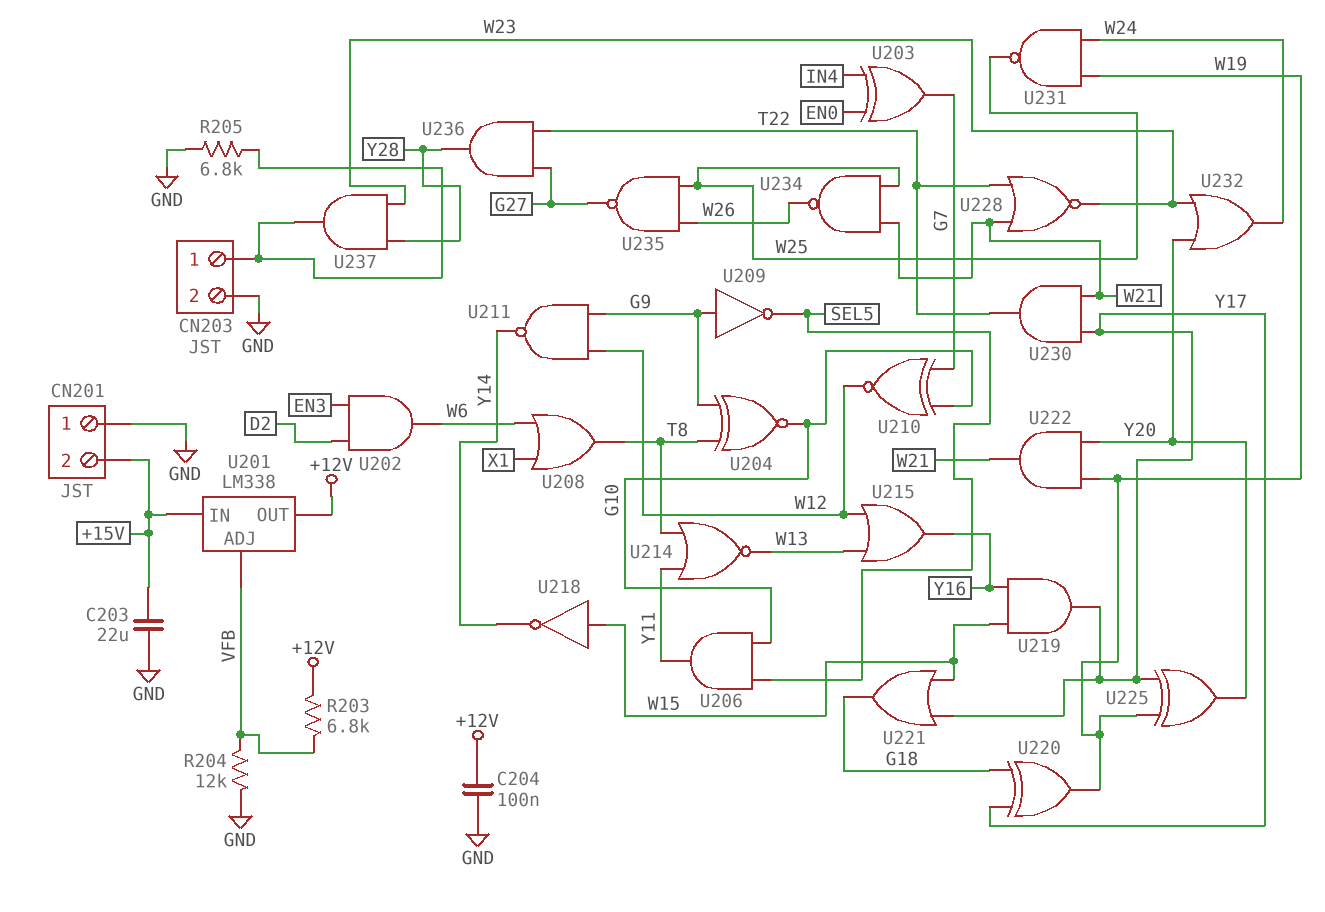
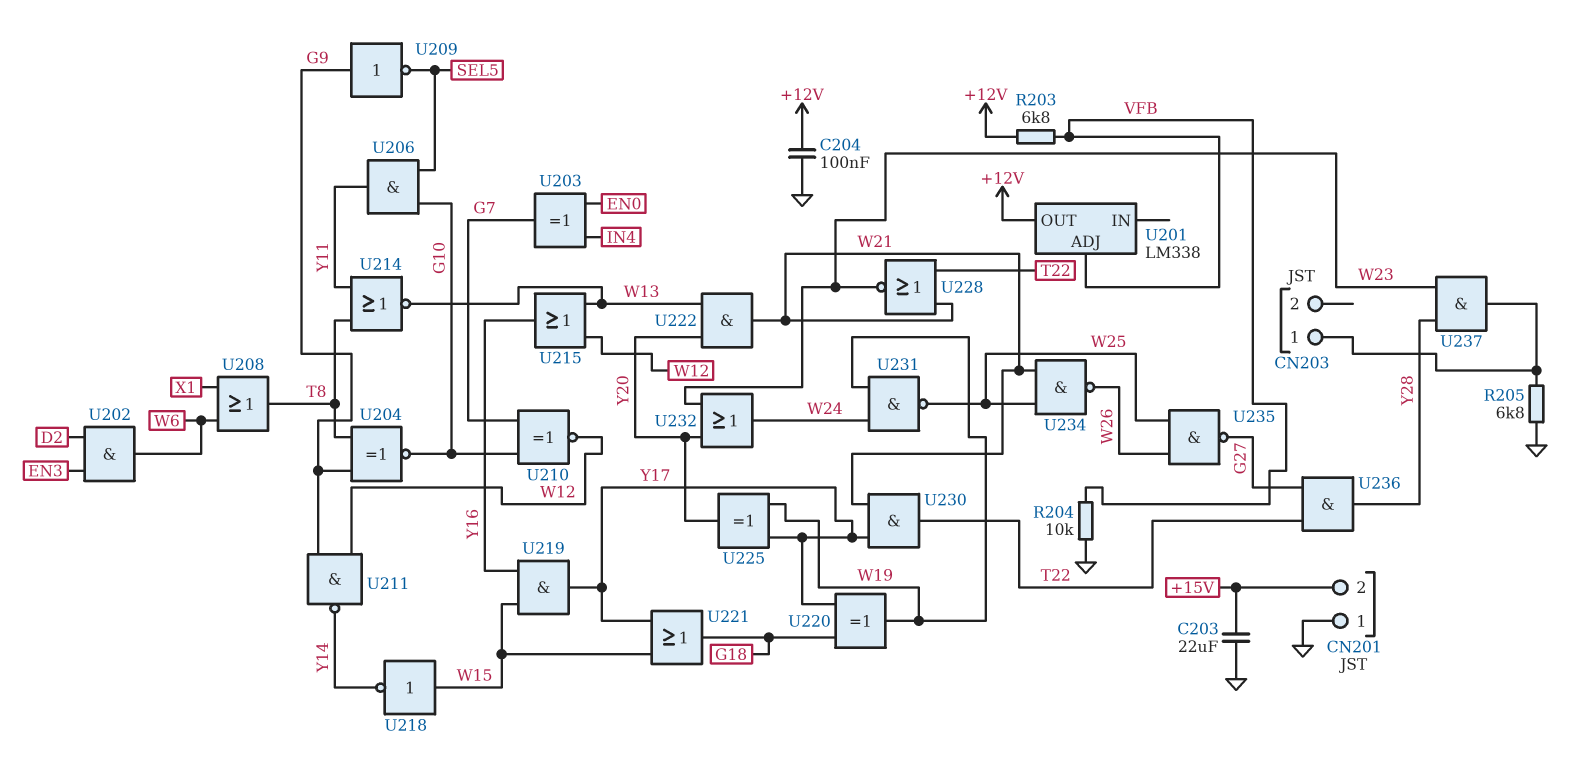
CN203 pin 2: GND -> none
R204: 12k (GND, VFB) -> 10k (GND, VFB)
U201 pin IN: +15V -> none
U222: AND (in W19, in Y20, out W21) -> AND (in W13, in Y20, out W21)

